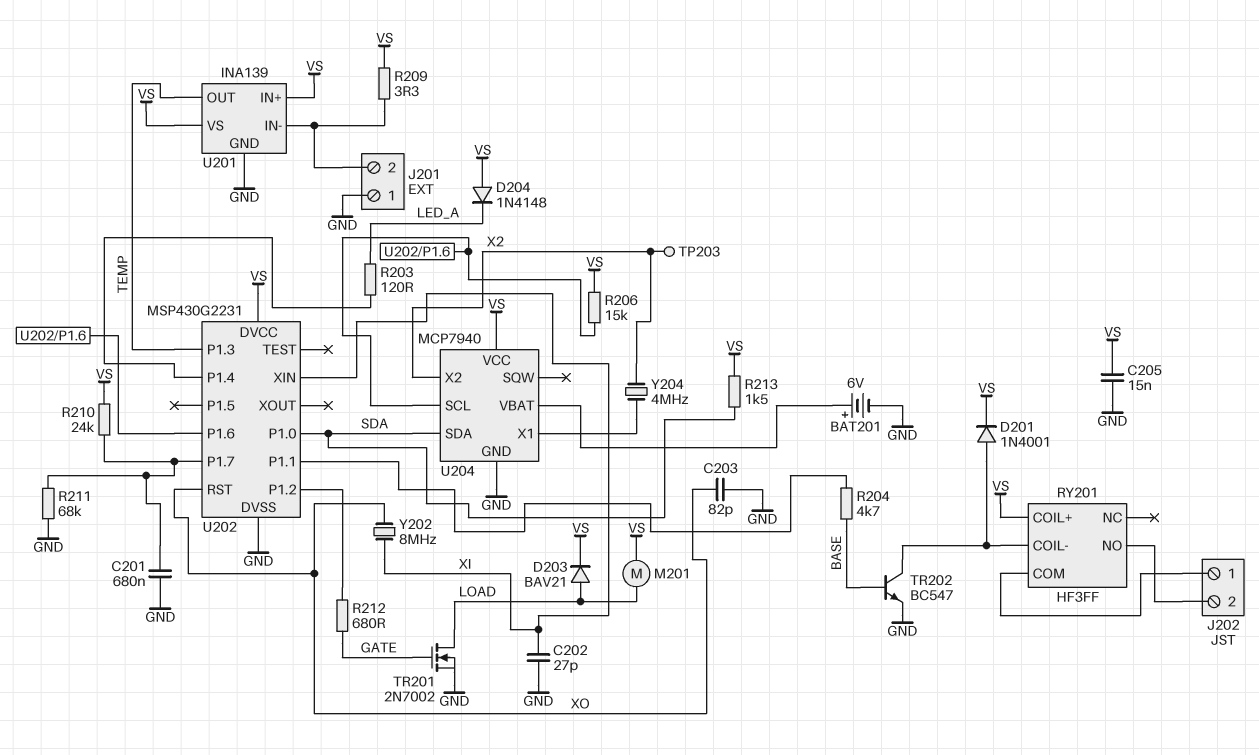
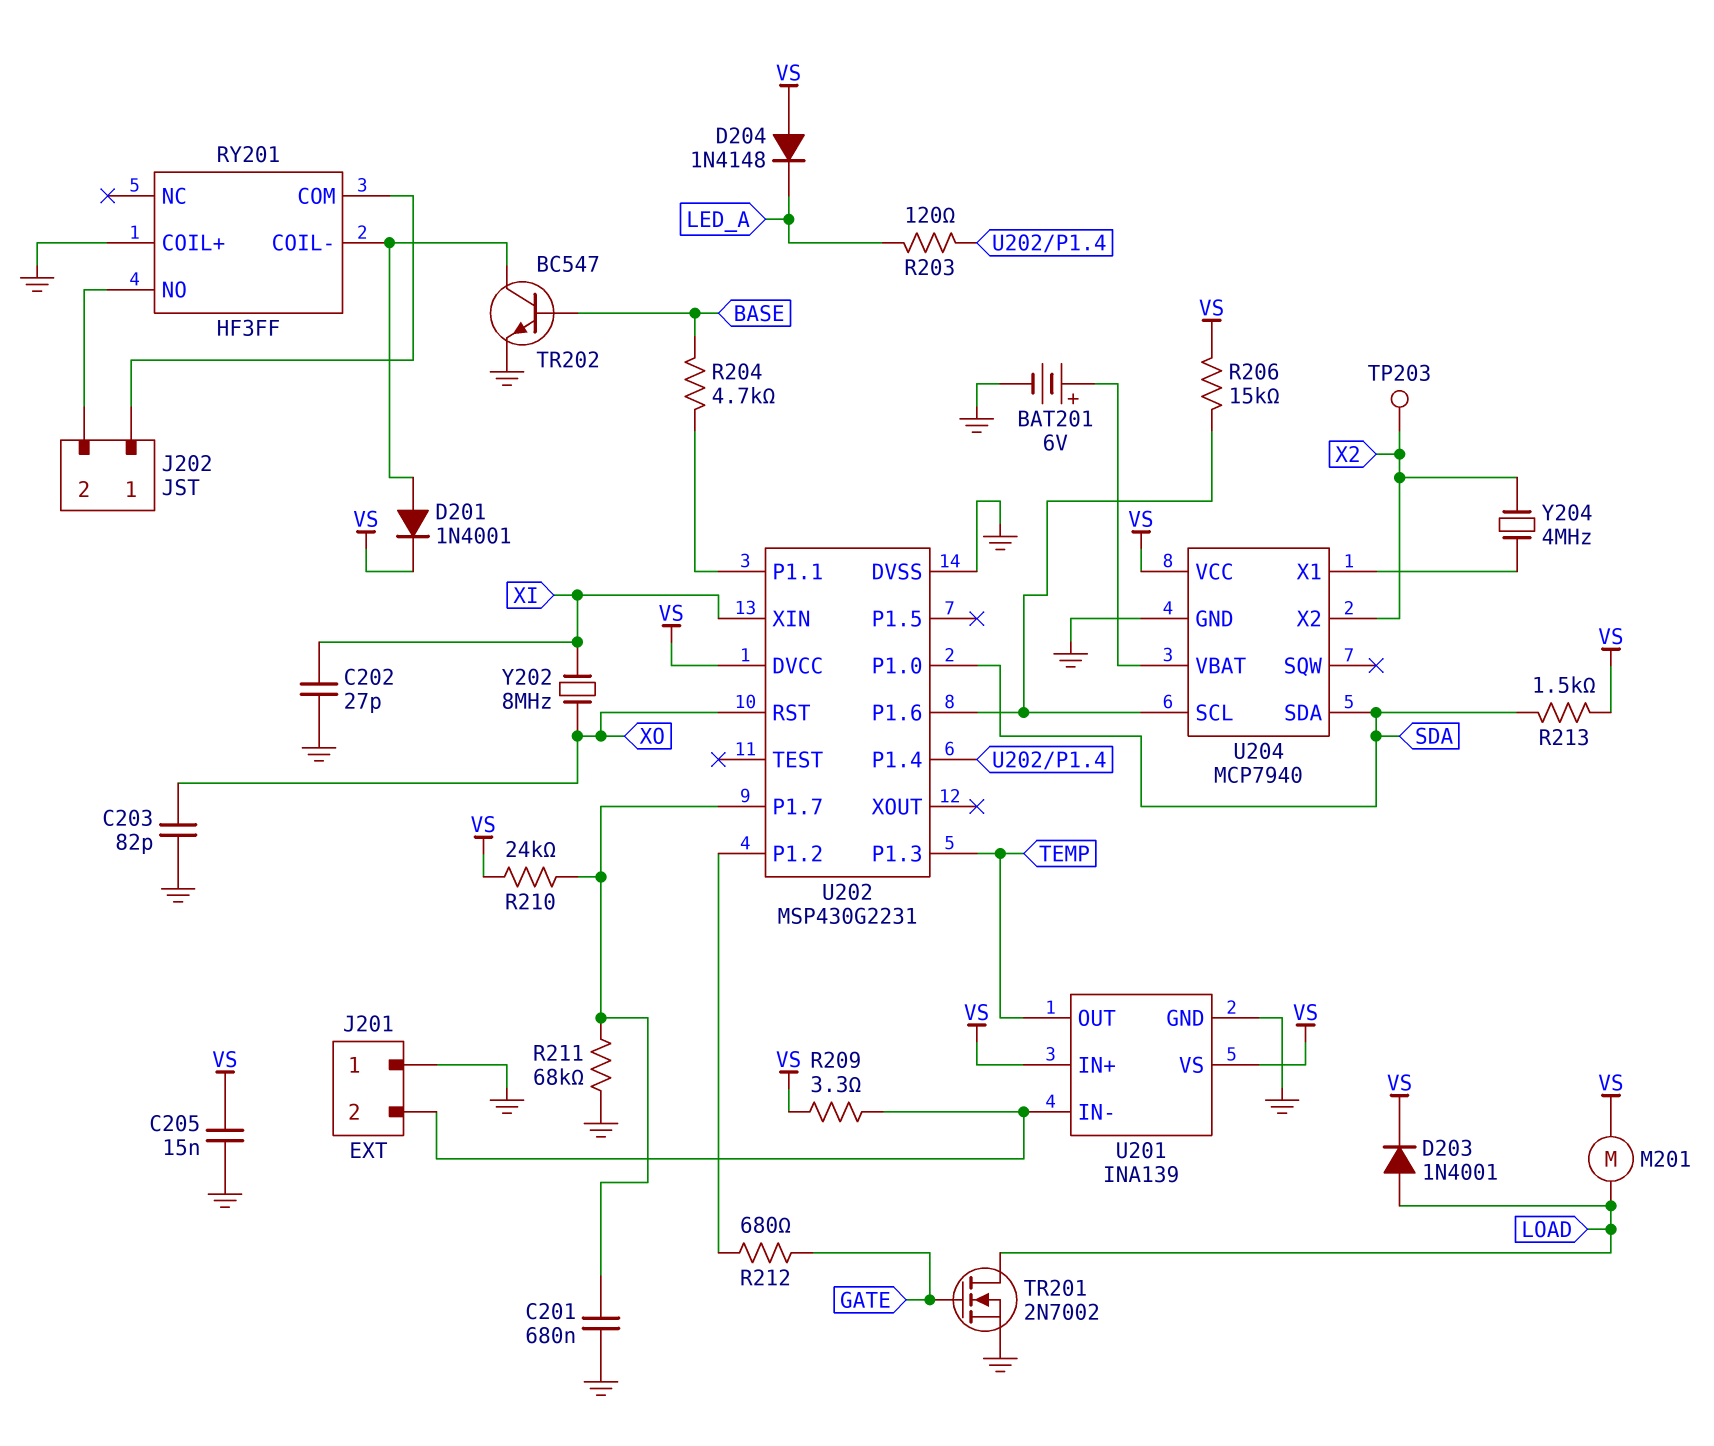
D203: diode BAV21 (A LOAD, K VS) -> diode 1N4001 (A LOAD, K VS)
RY201 pin COIL+: VS -> GND

